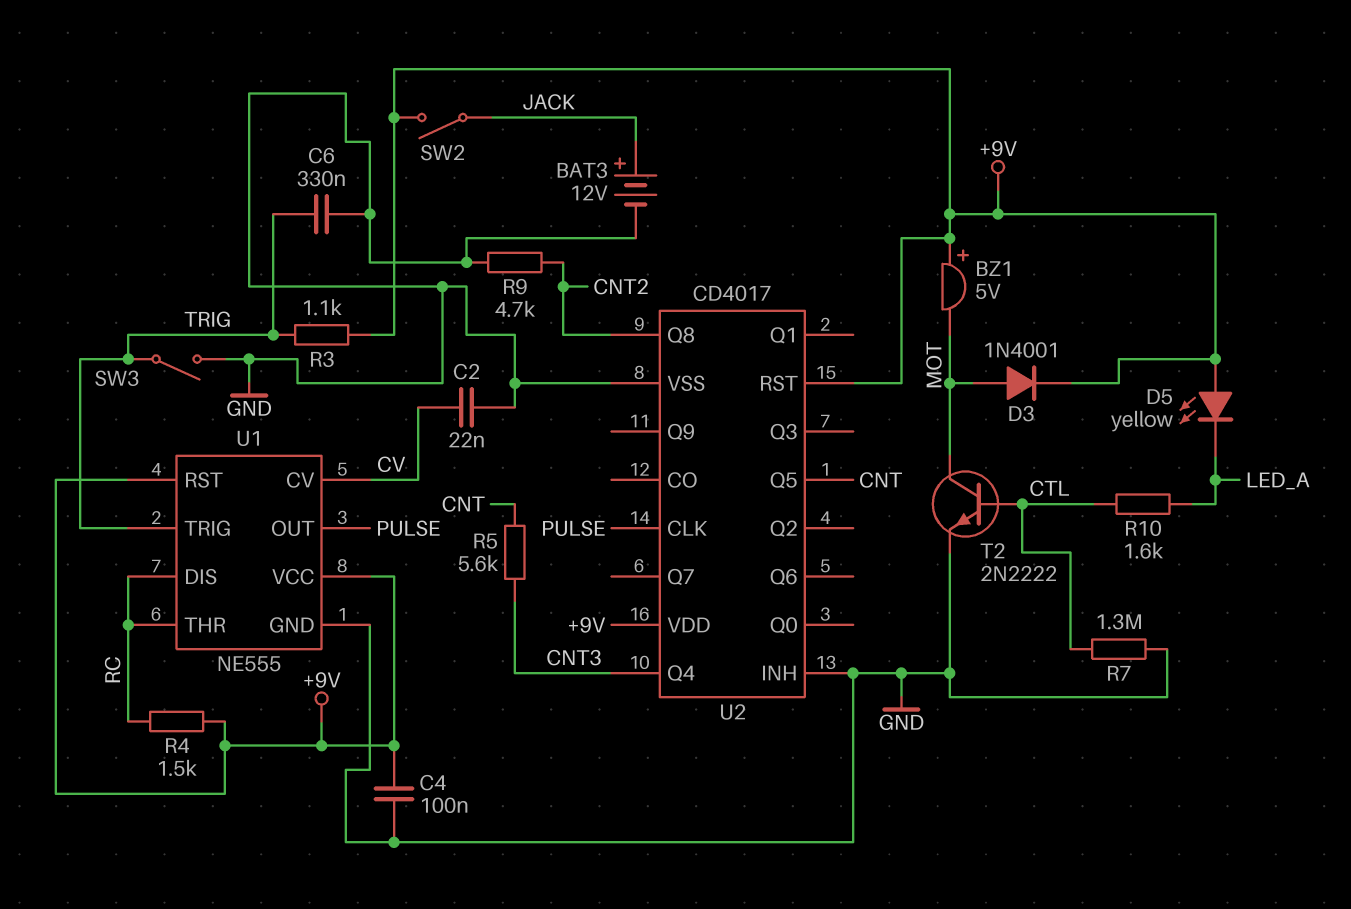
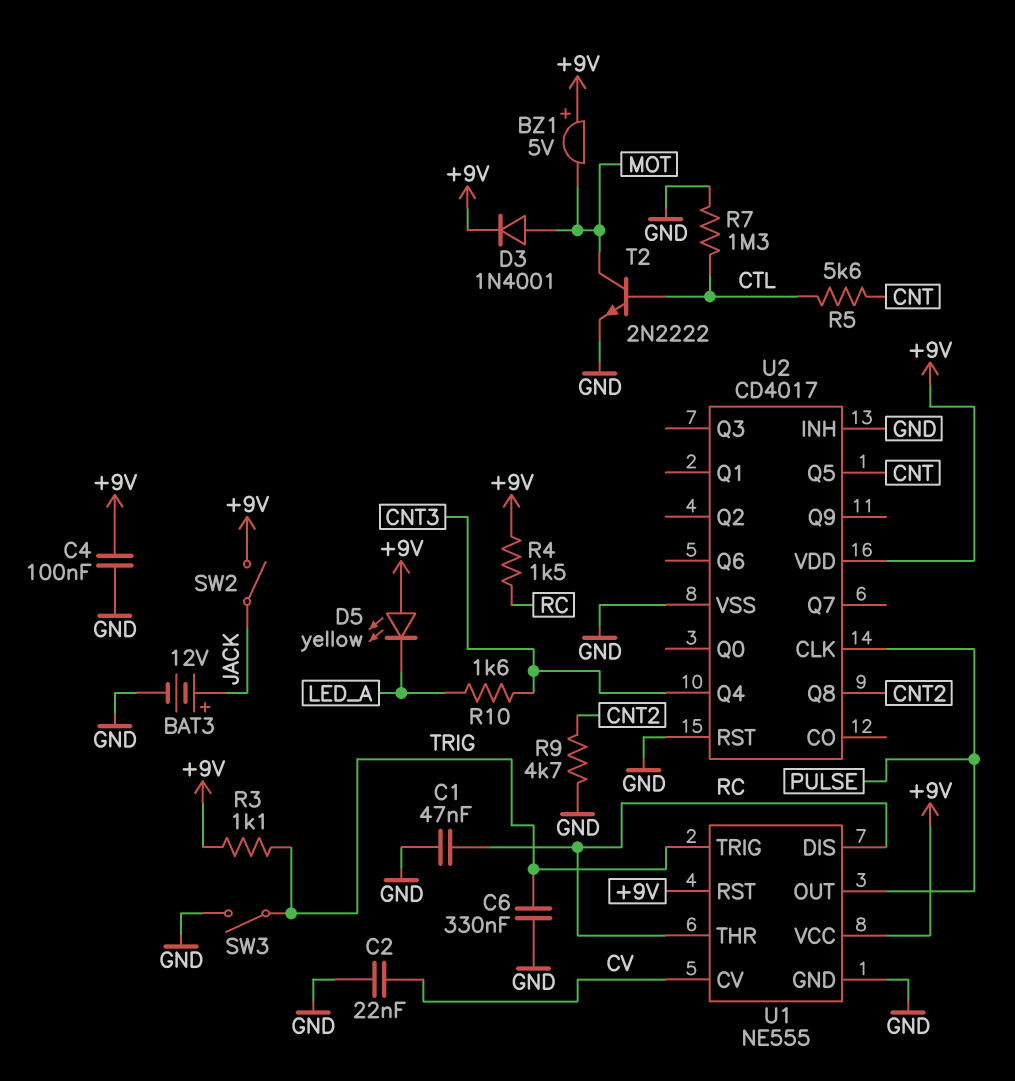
C1: none -> 47nF (GND, RC)
R5: 5.6k (CNT, CNT3) -> 5.6k (CNT, CTL)
R10: 1.6k (CTL, LED_A) -> 1.6k (CNT3, LED_A)
U2 pin RST: +9V -> GND

